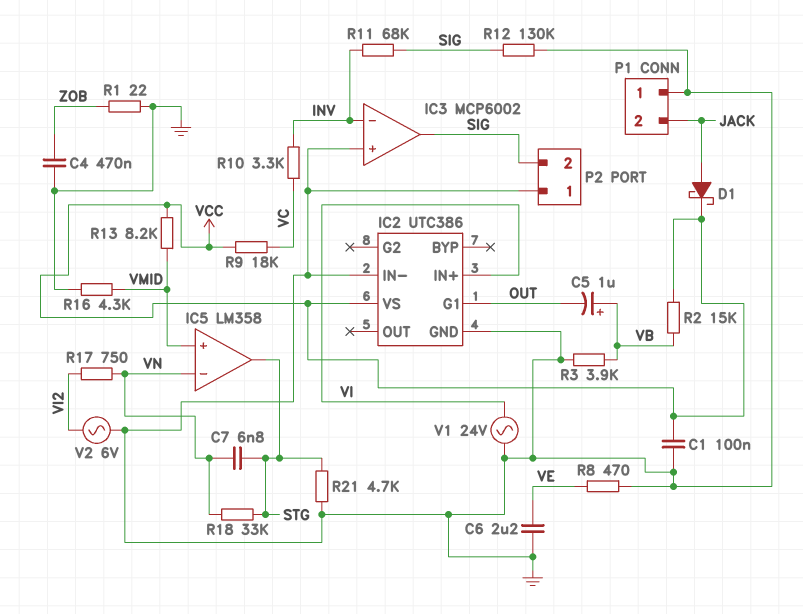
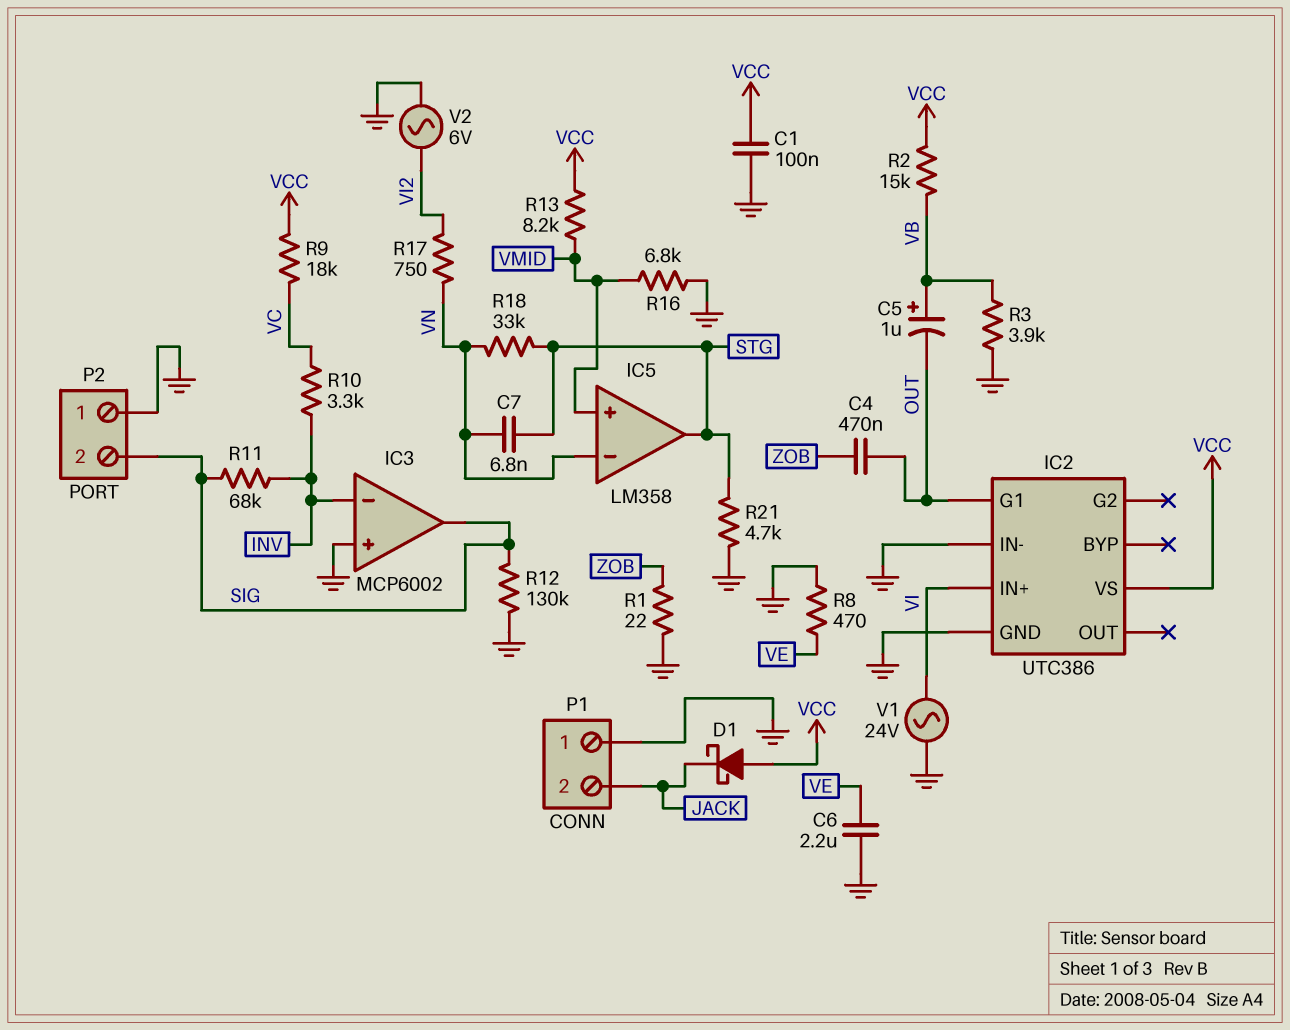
C4: 470nF (GND, ZOB) -> 470nF (OUT, ZOB)
D1: schottky (A JACK, K VCC) -> schottky (A VCC, K JACK)
R16: 4.3k (GND, VMID) -> 6.8k (GND, VMID)

